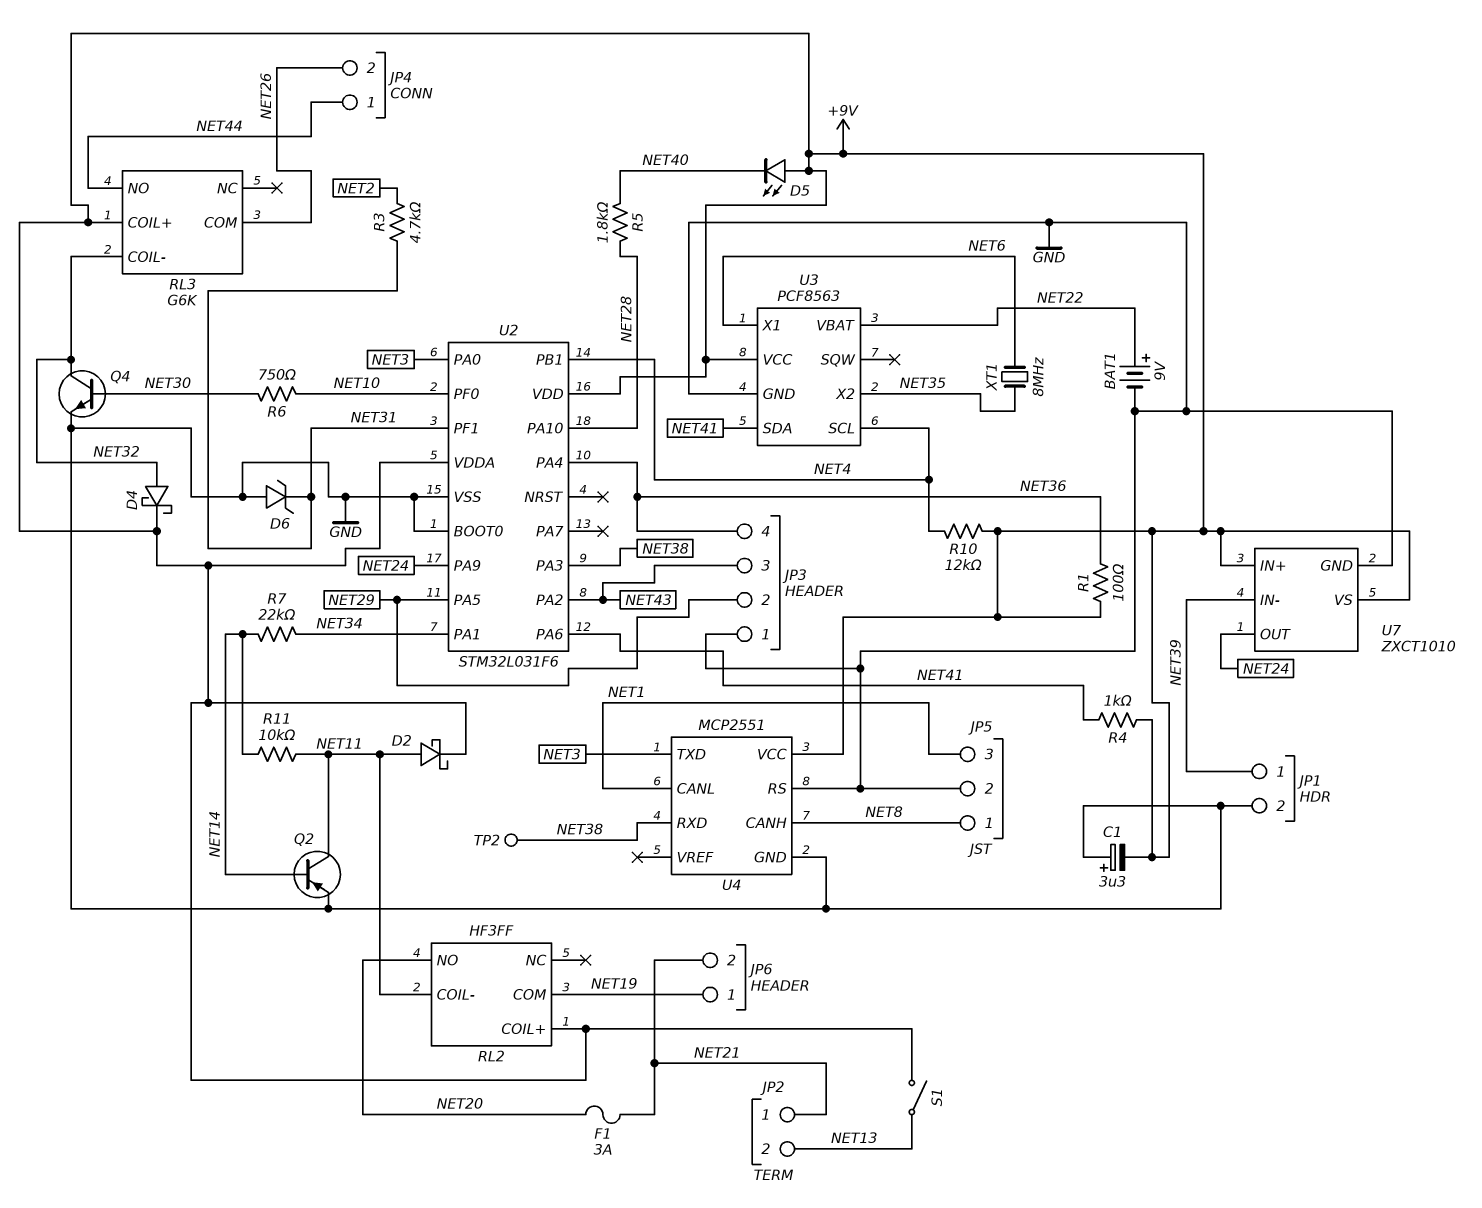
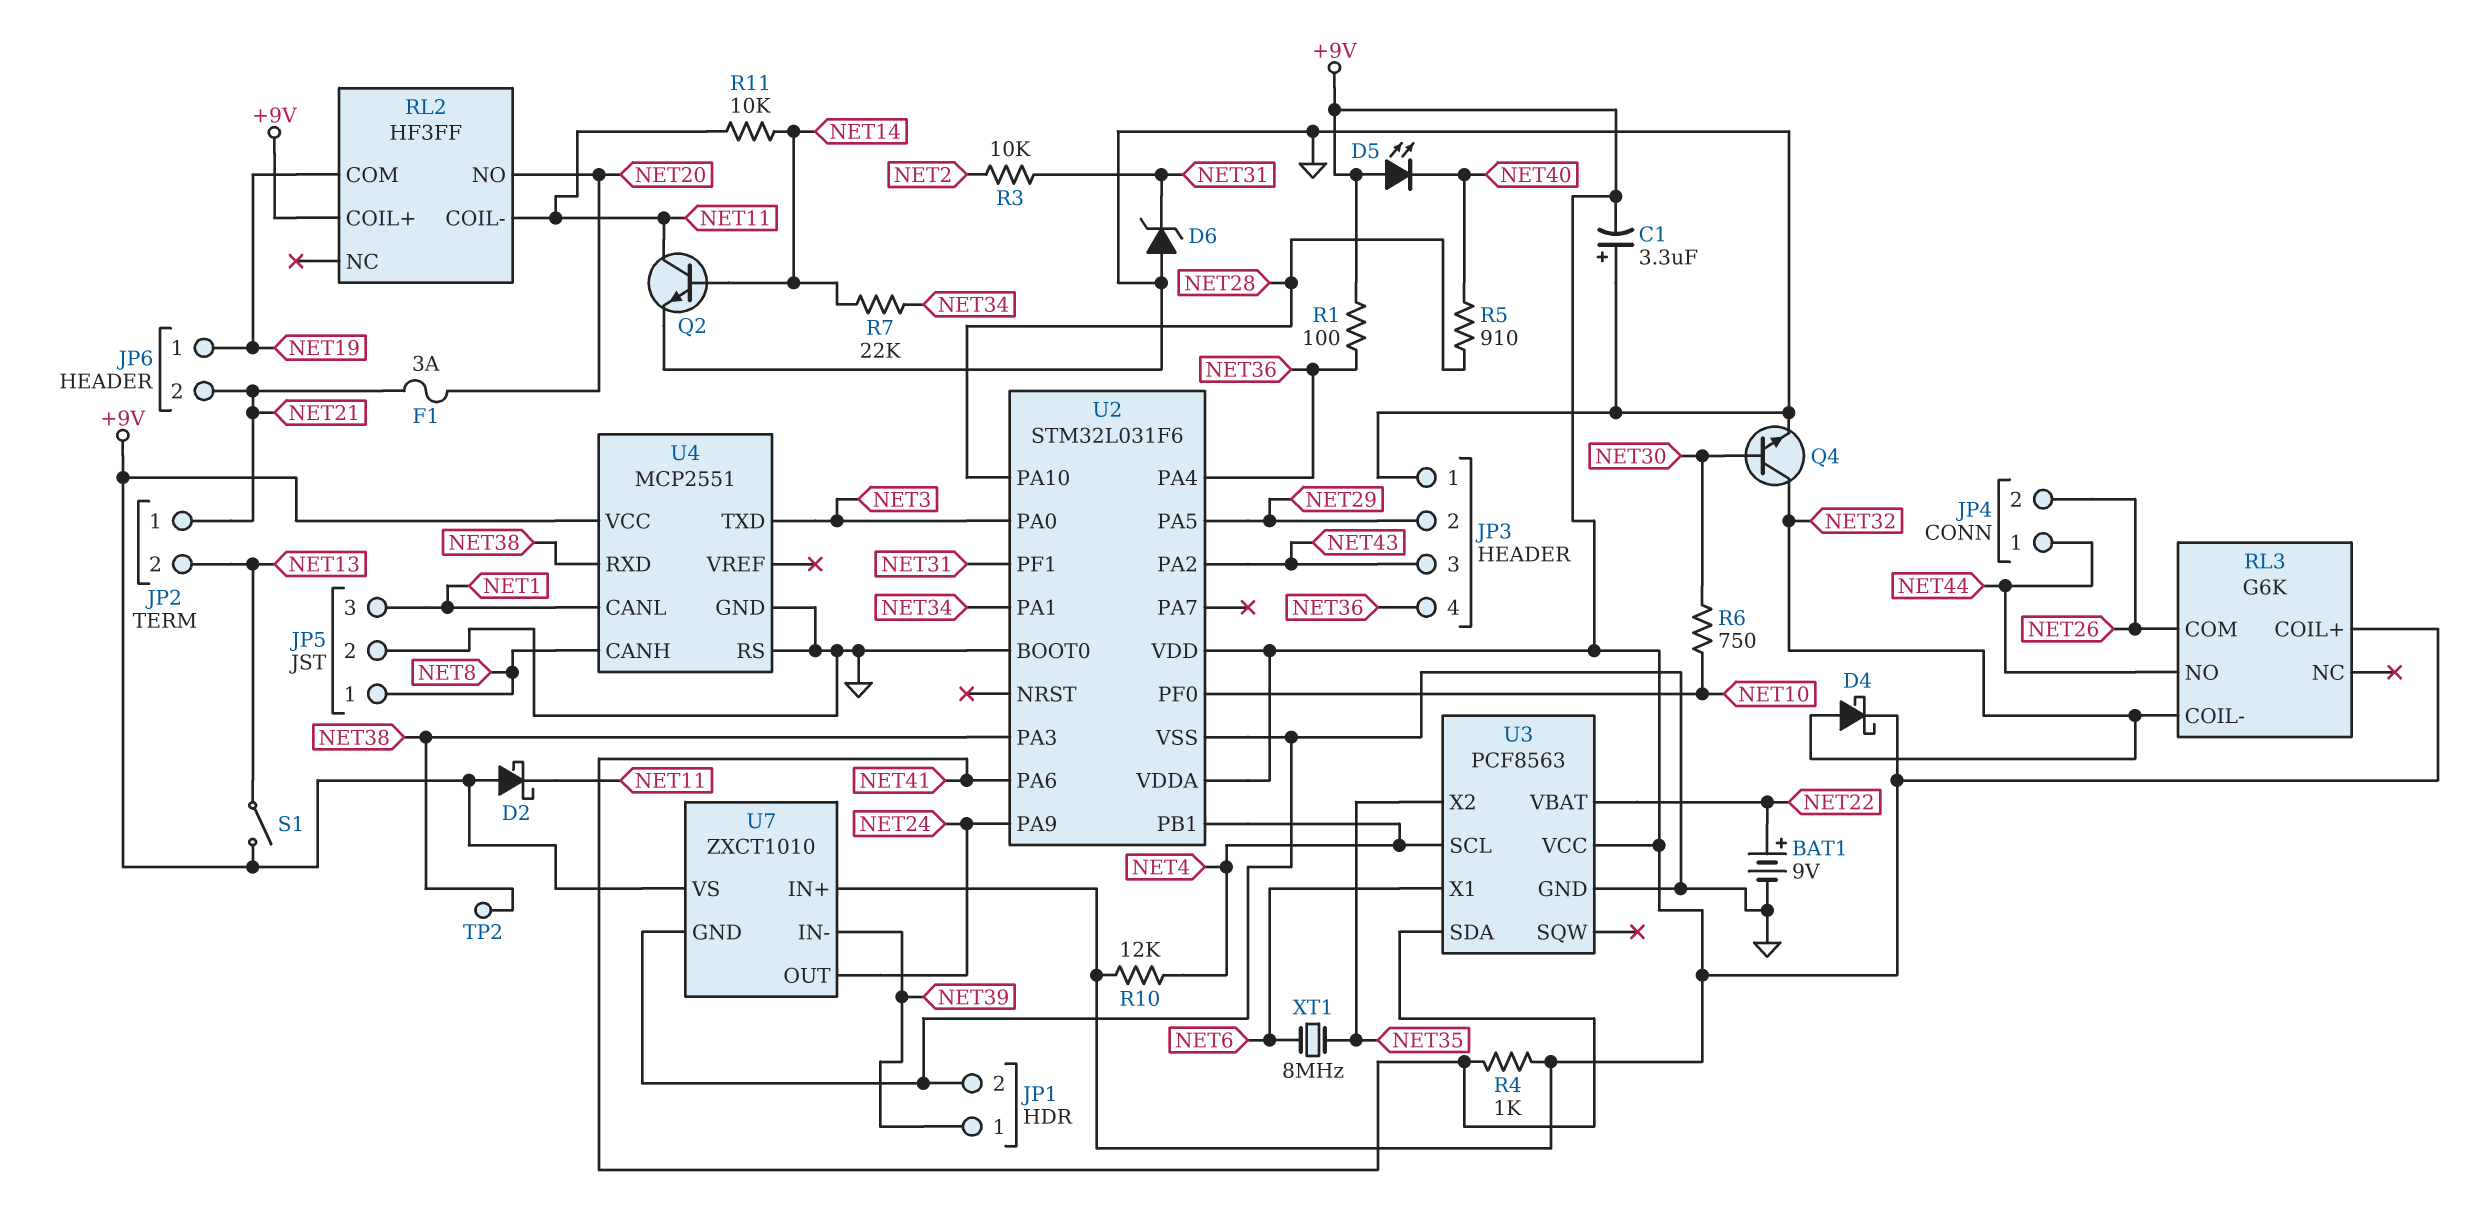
D2: schottky (A NET11, K +9V) -> schottky (A +9V, K NET11)
Q2: PNP (B NET14, C NET11, E GND) -> NPN (B NET14, C NET11, E GND)
R3: 4.7k (NET2, NET31) -> 10k (NET2, NET31)
R5: 1.8k (NET28, NET40) -> 910 (NET28, NET40)

